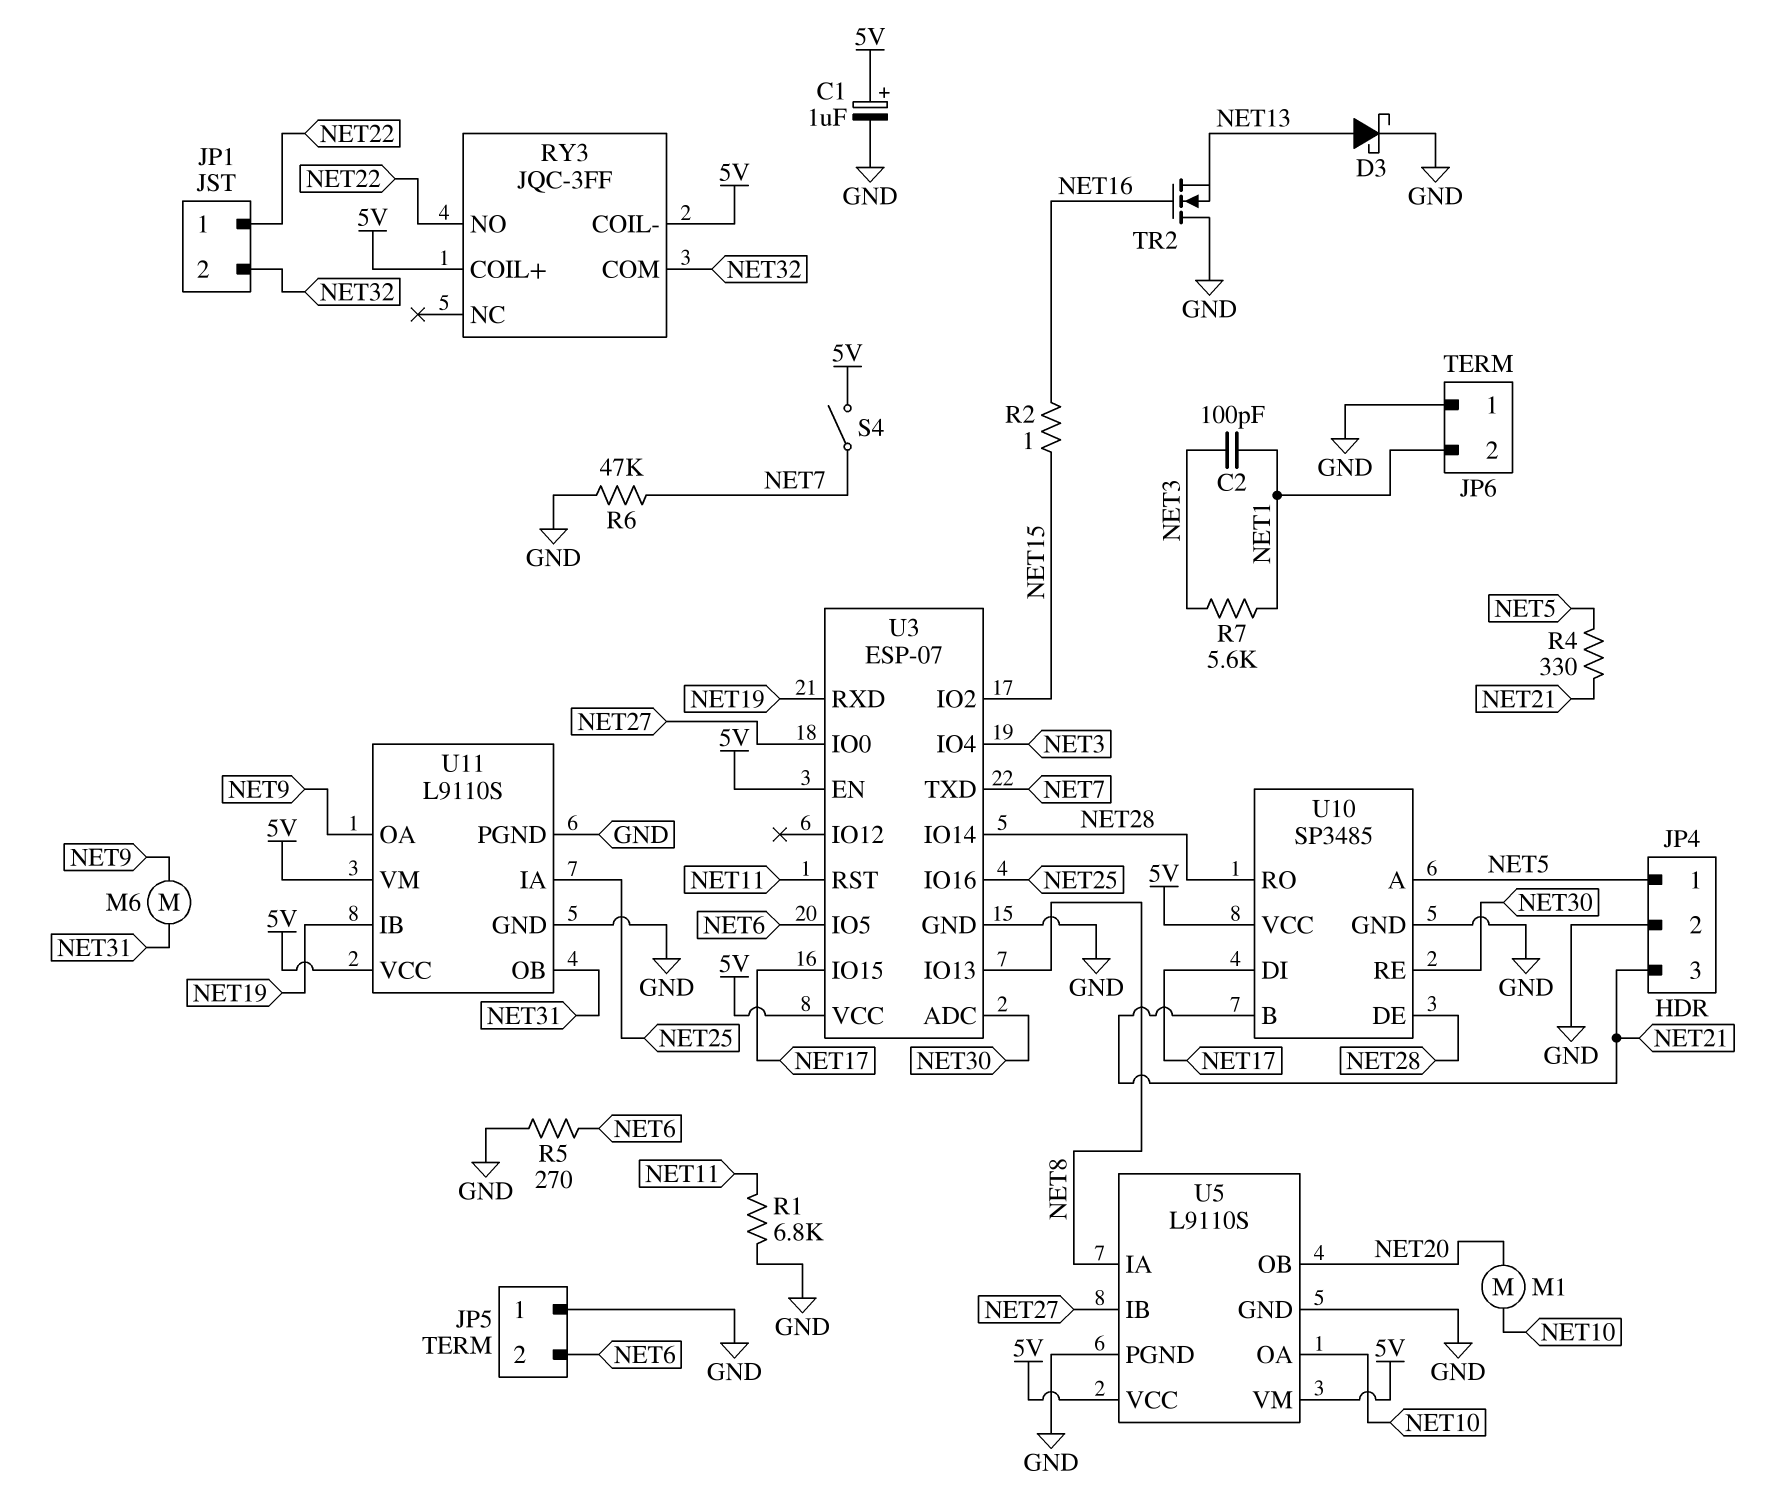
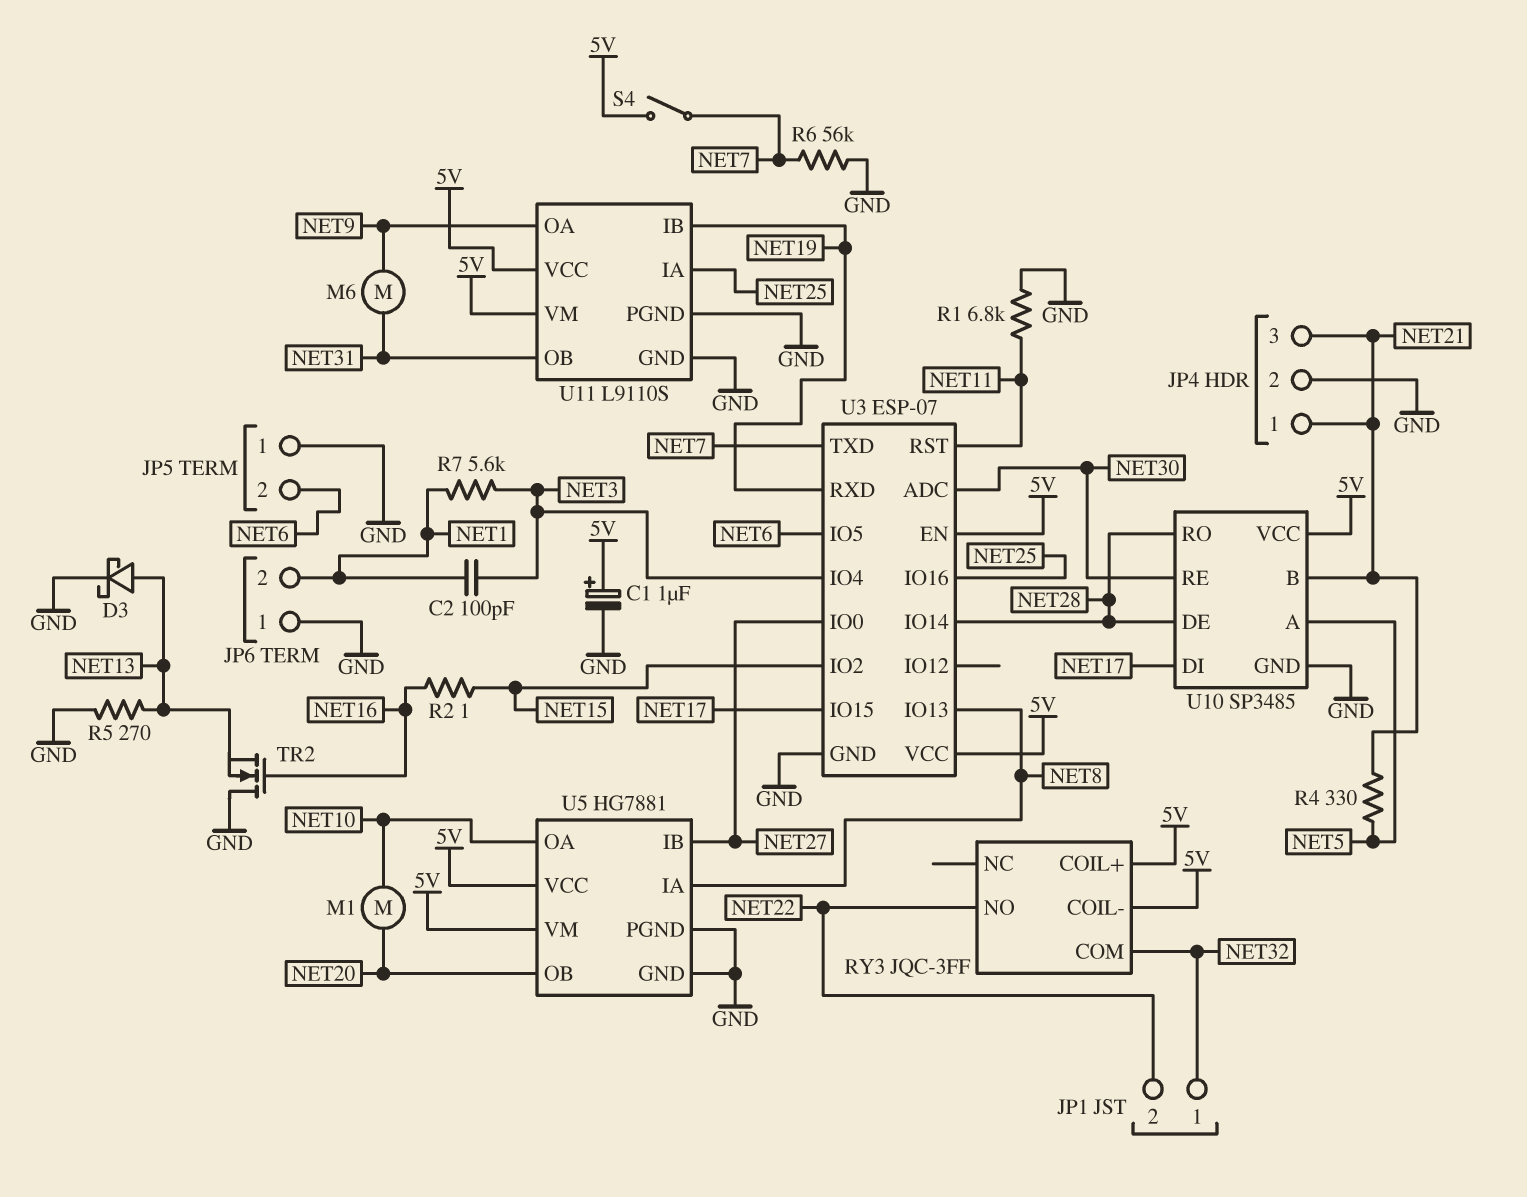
JP1 pin 1: NET22 -> NET32
JP1 pin 2: NET32 -> NET22
JP4 pin 1: NET5 -> NET21
R5: 270 (GND, NET6) -> 270 (GND, NET13)
R6: 47k (GND, NET7) -> 56k (GND, NET7)
U5: L9110S -> HG7881

